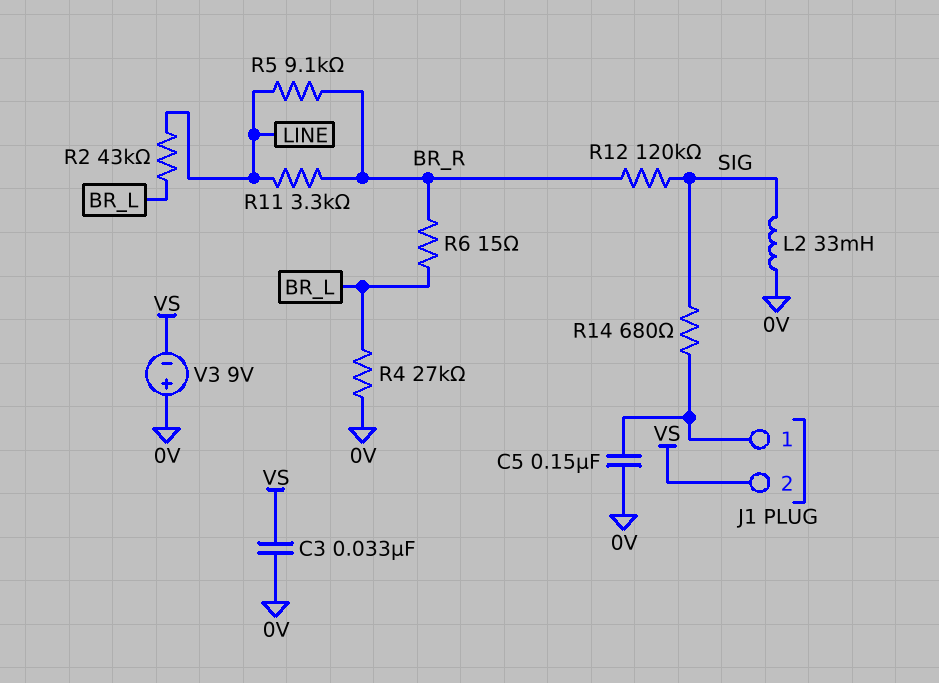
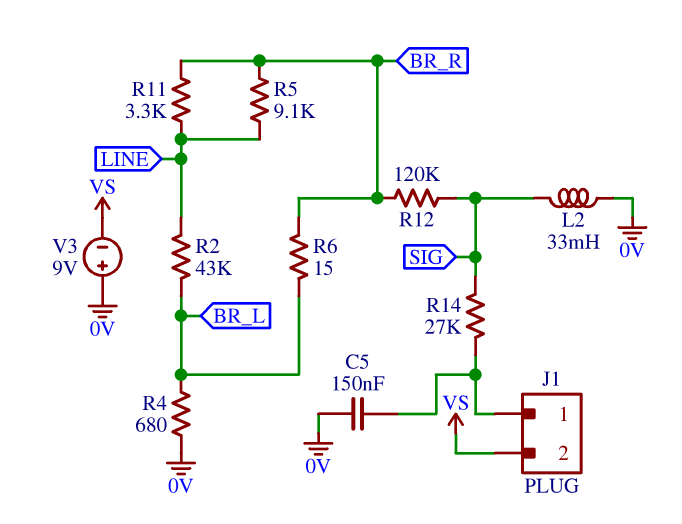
C3: 33nF (0V, VS) -> none
R4: 27k (0V, BR_L) -> 680 (0V, BR_L)
R14: 680 (J1/1, SIG) -> 27k (J1/1, SIG)

